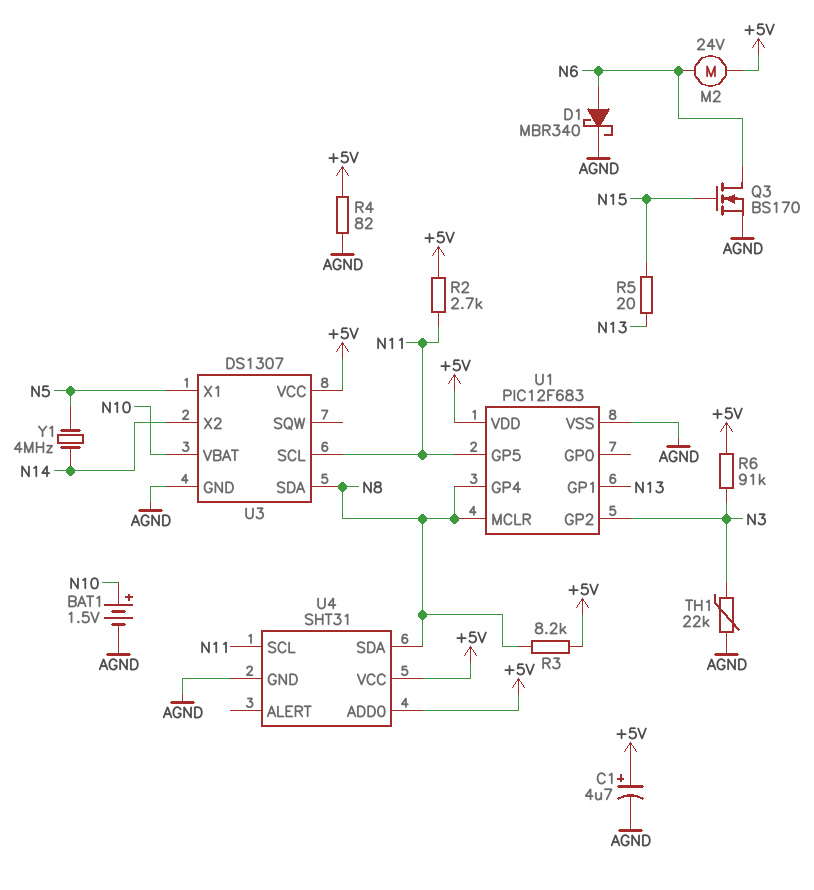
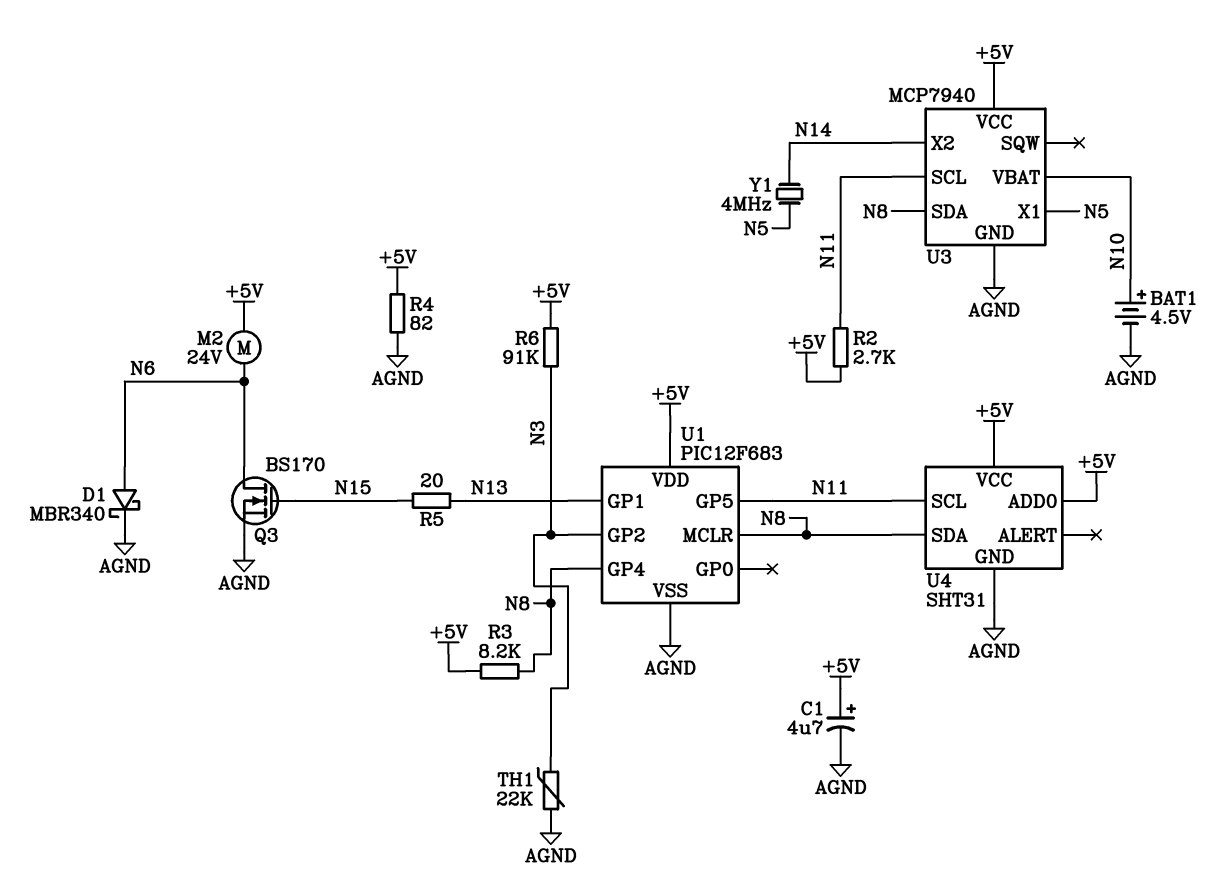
BAT1: 1.5V (plus N10, minus AGND) -> 4.5V (plus N10, minus AGND)
U3: DS1307 -> MCP7940

